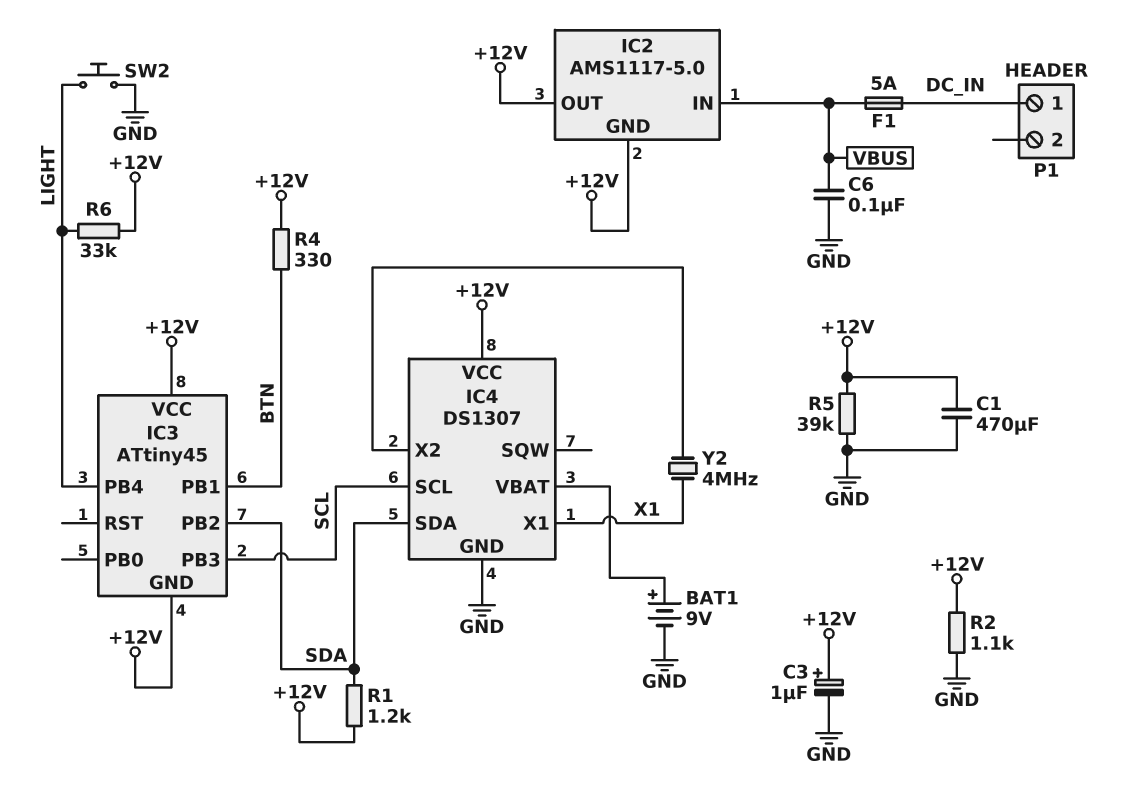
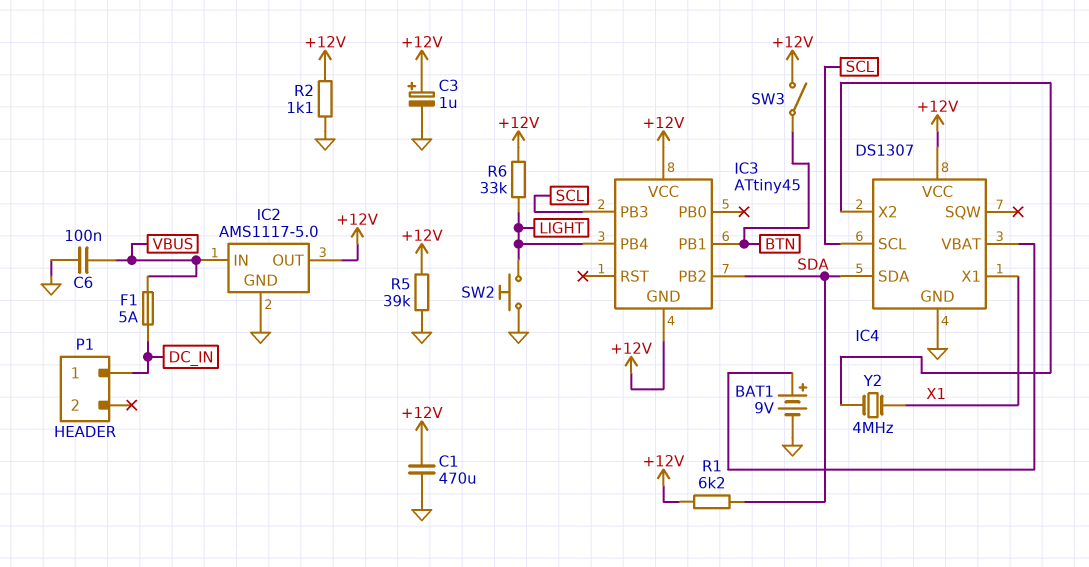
IC2 pin GND: +12V -> GND
R1: 1.2k (+12V, SDA) -> 6.2k (+12V, SDA)
R4: 330 (+12V, BTN) -> none
SW3: none -> switch (+12V, BTN)

